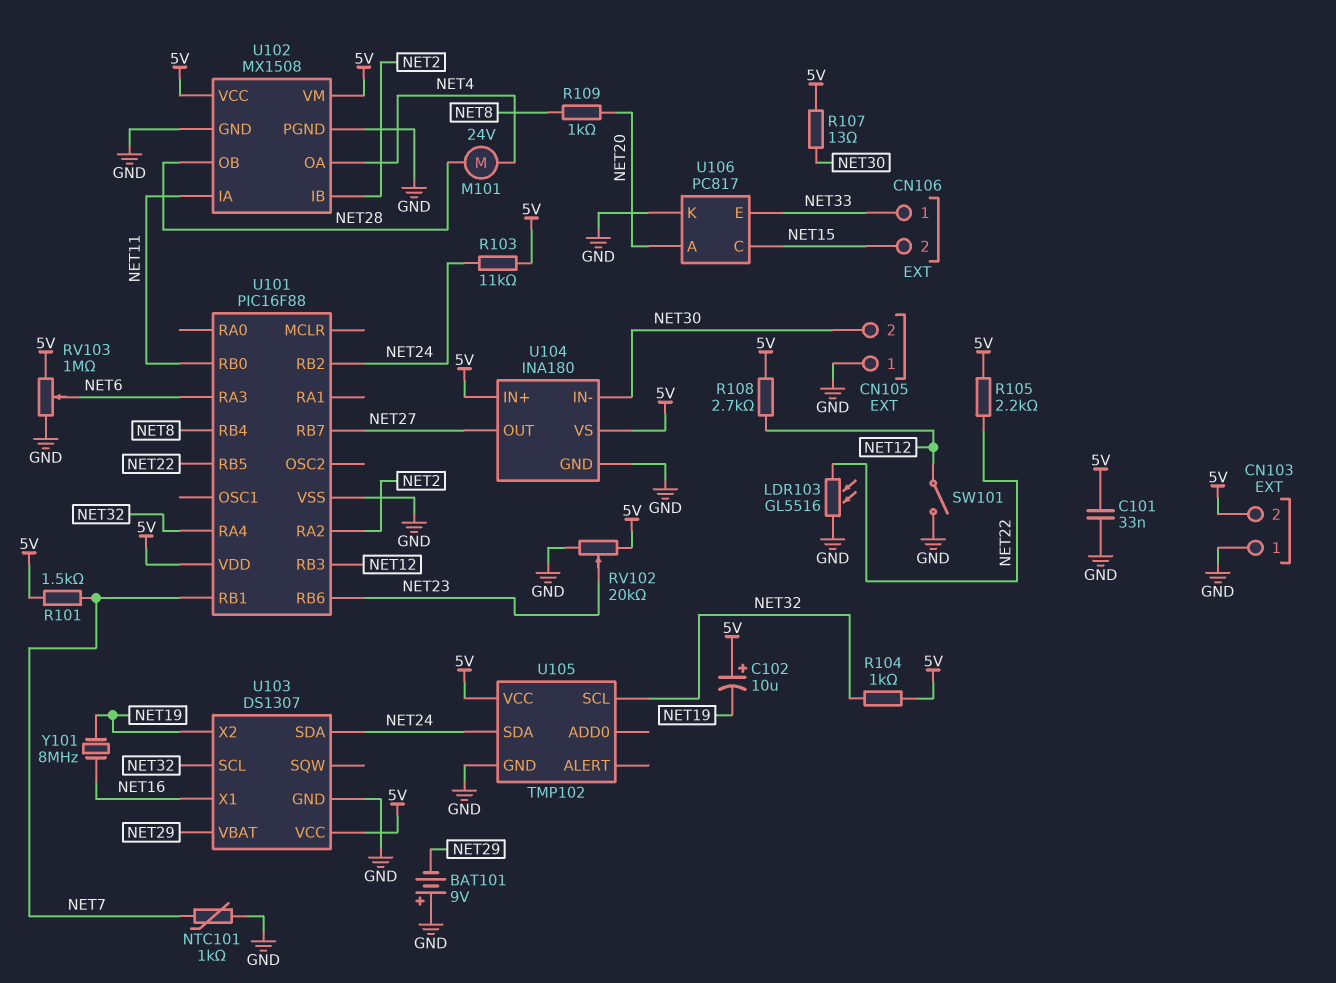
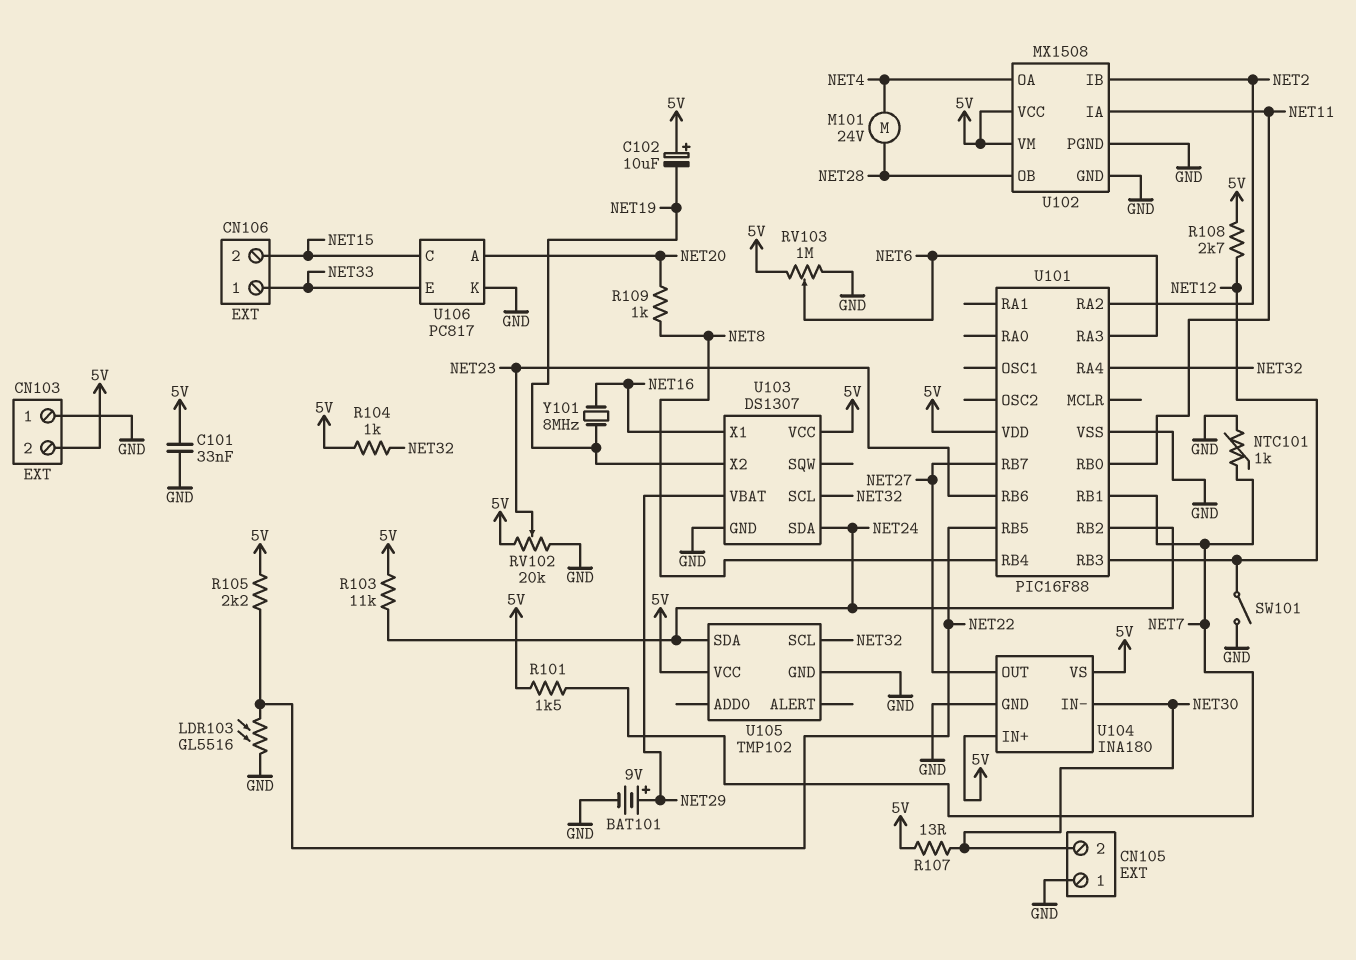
BAT101: 9V (plus GND, minus NET29) -> 9V (plus NET29, minus GND)

